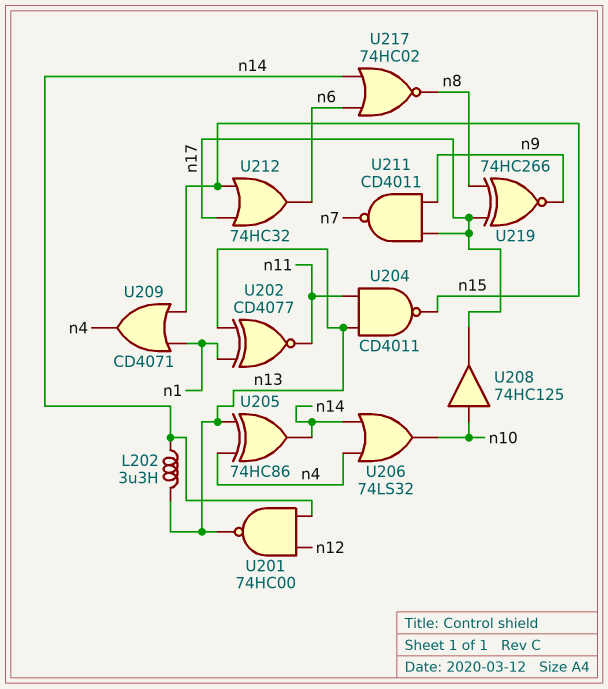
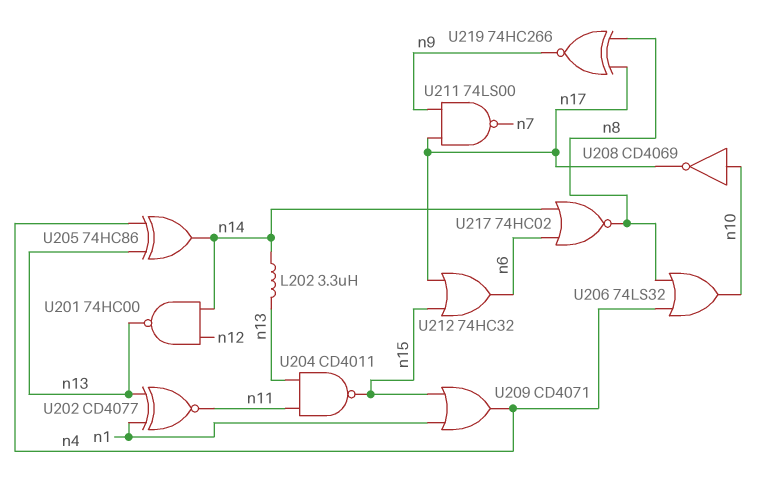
U206: OR 74LS32 (in n4, in n14, out n10) -> OR 74LS32 (in n4, in n8, out n10)
U208: buffer 74HC125 (in n10, out n17) -> NOT CD4069 (in n10, out n17)
U211: NAND CD4011 (in n9, in n17, out n7) -> NAND 74LS00 (in n9, in n17, out n7)

